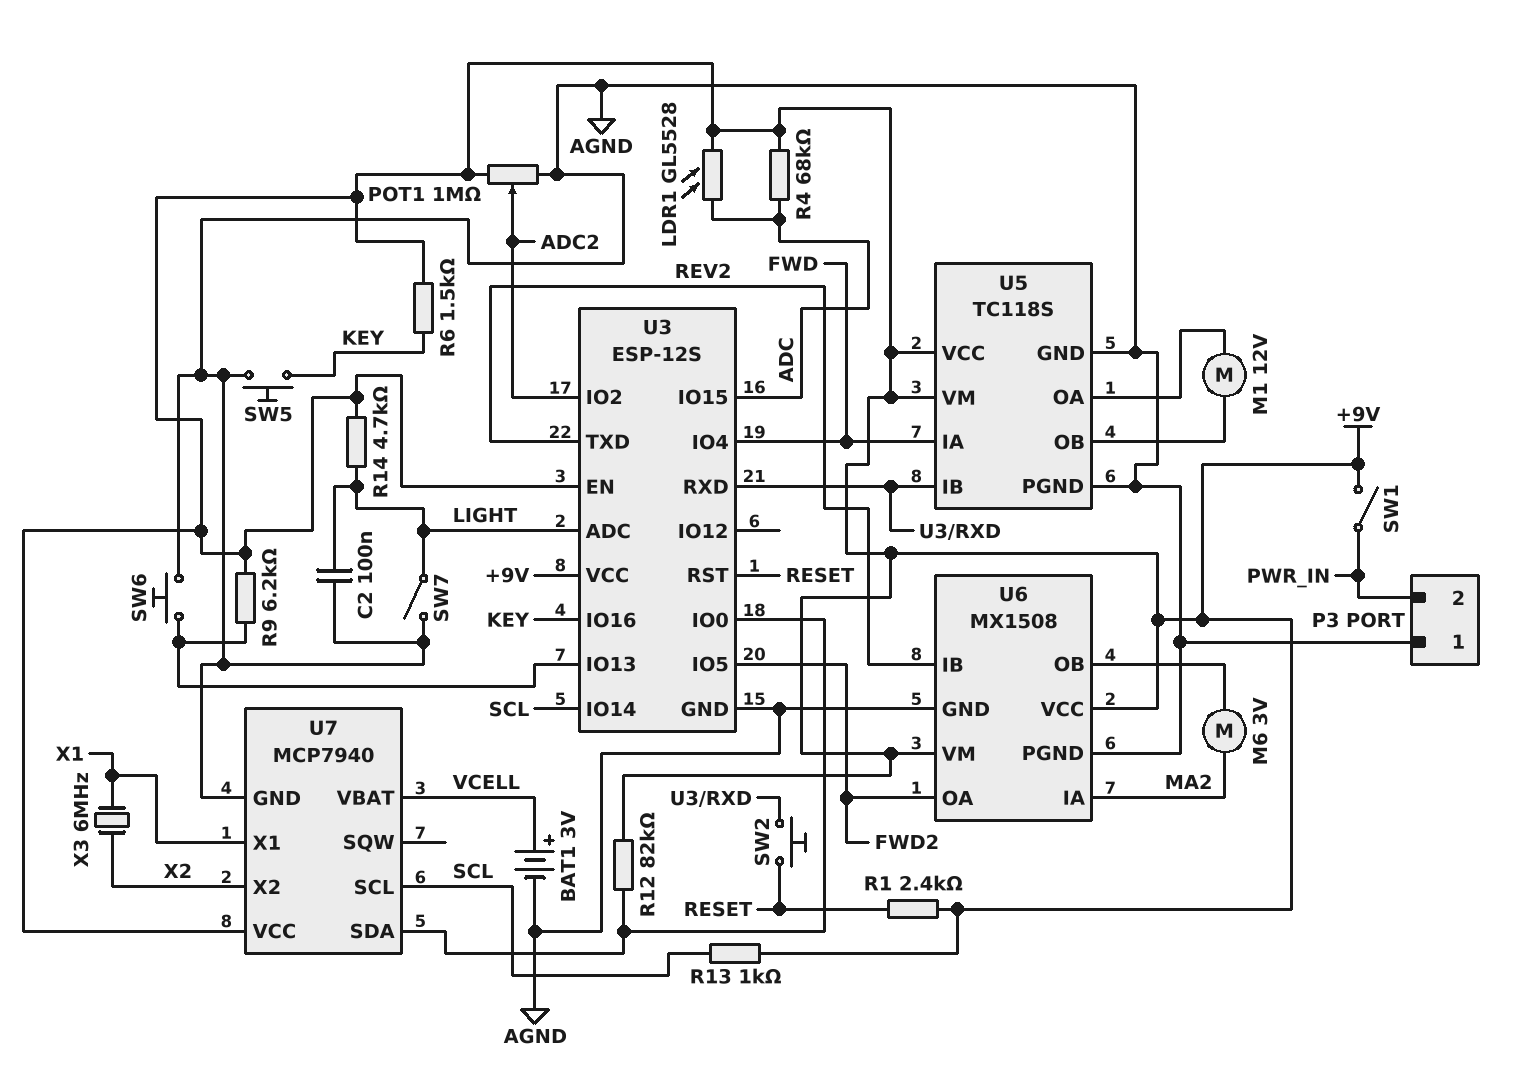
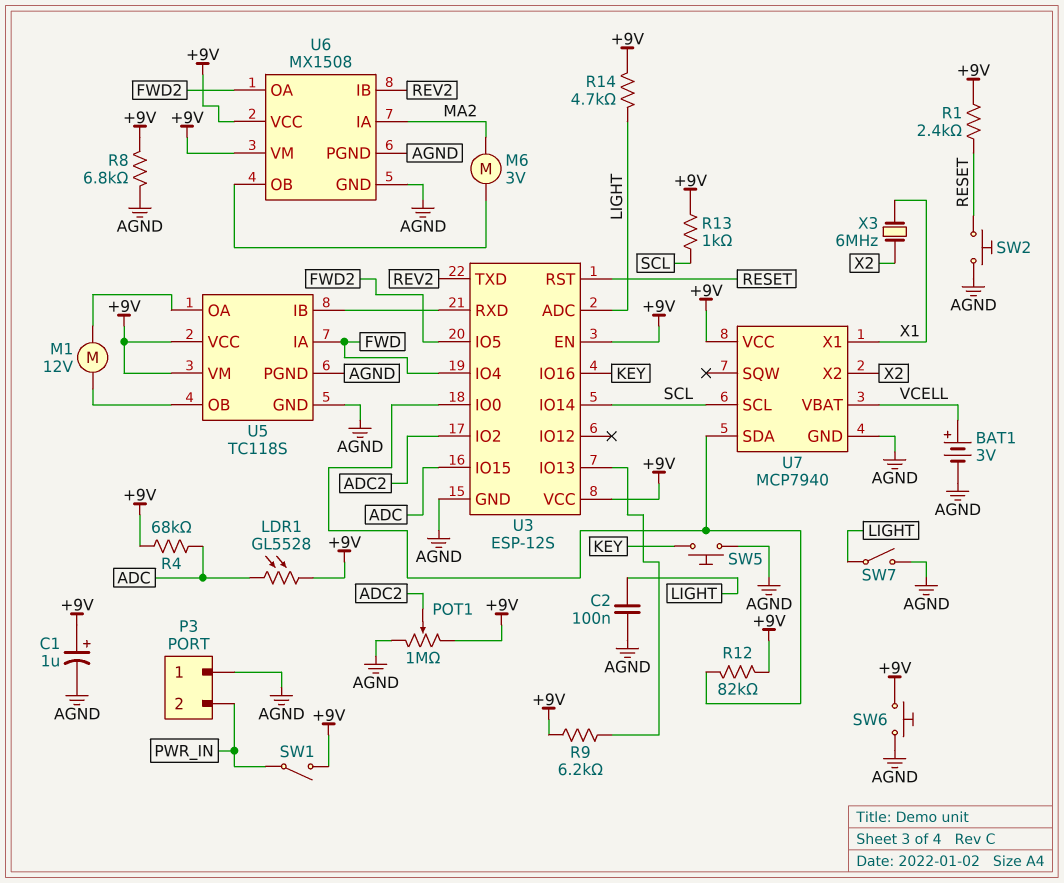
C1: none -> 1uF (plus +9V, minus AGND)
R6: 1.5k (+9V, KEY) -> none
R8: none -> 6.8k (+9V, AGND)
SW2: button (RESET, U3/RXD) -> button (AGND, RESET)
SW6: button (AGND, U3/IO13) -> button (+9V, AGND)

